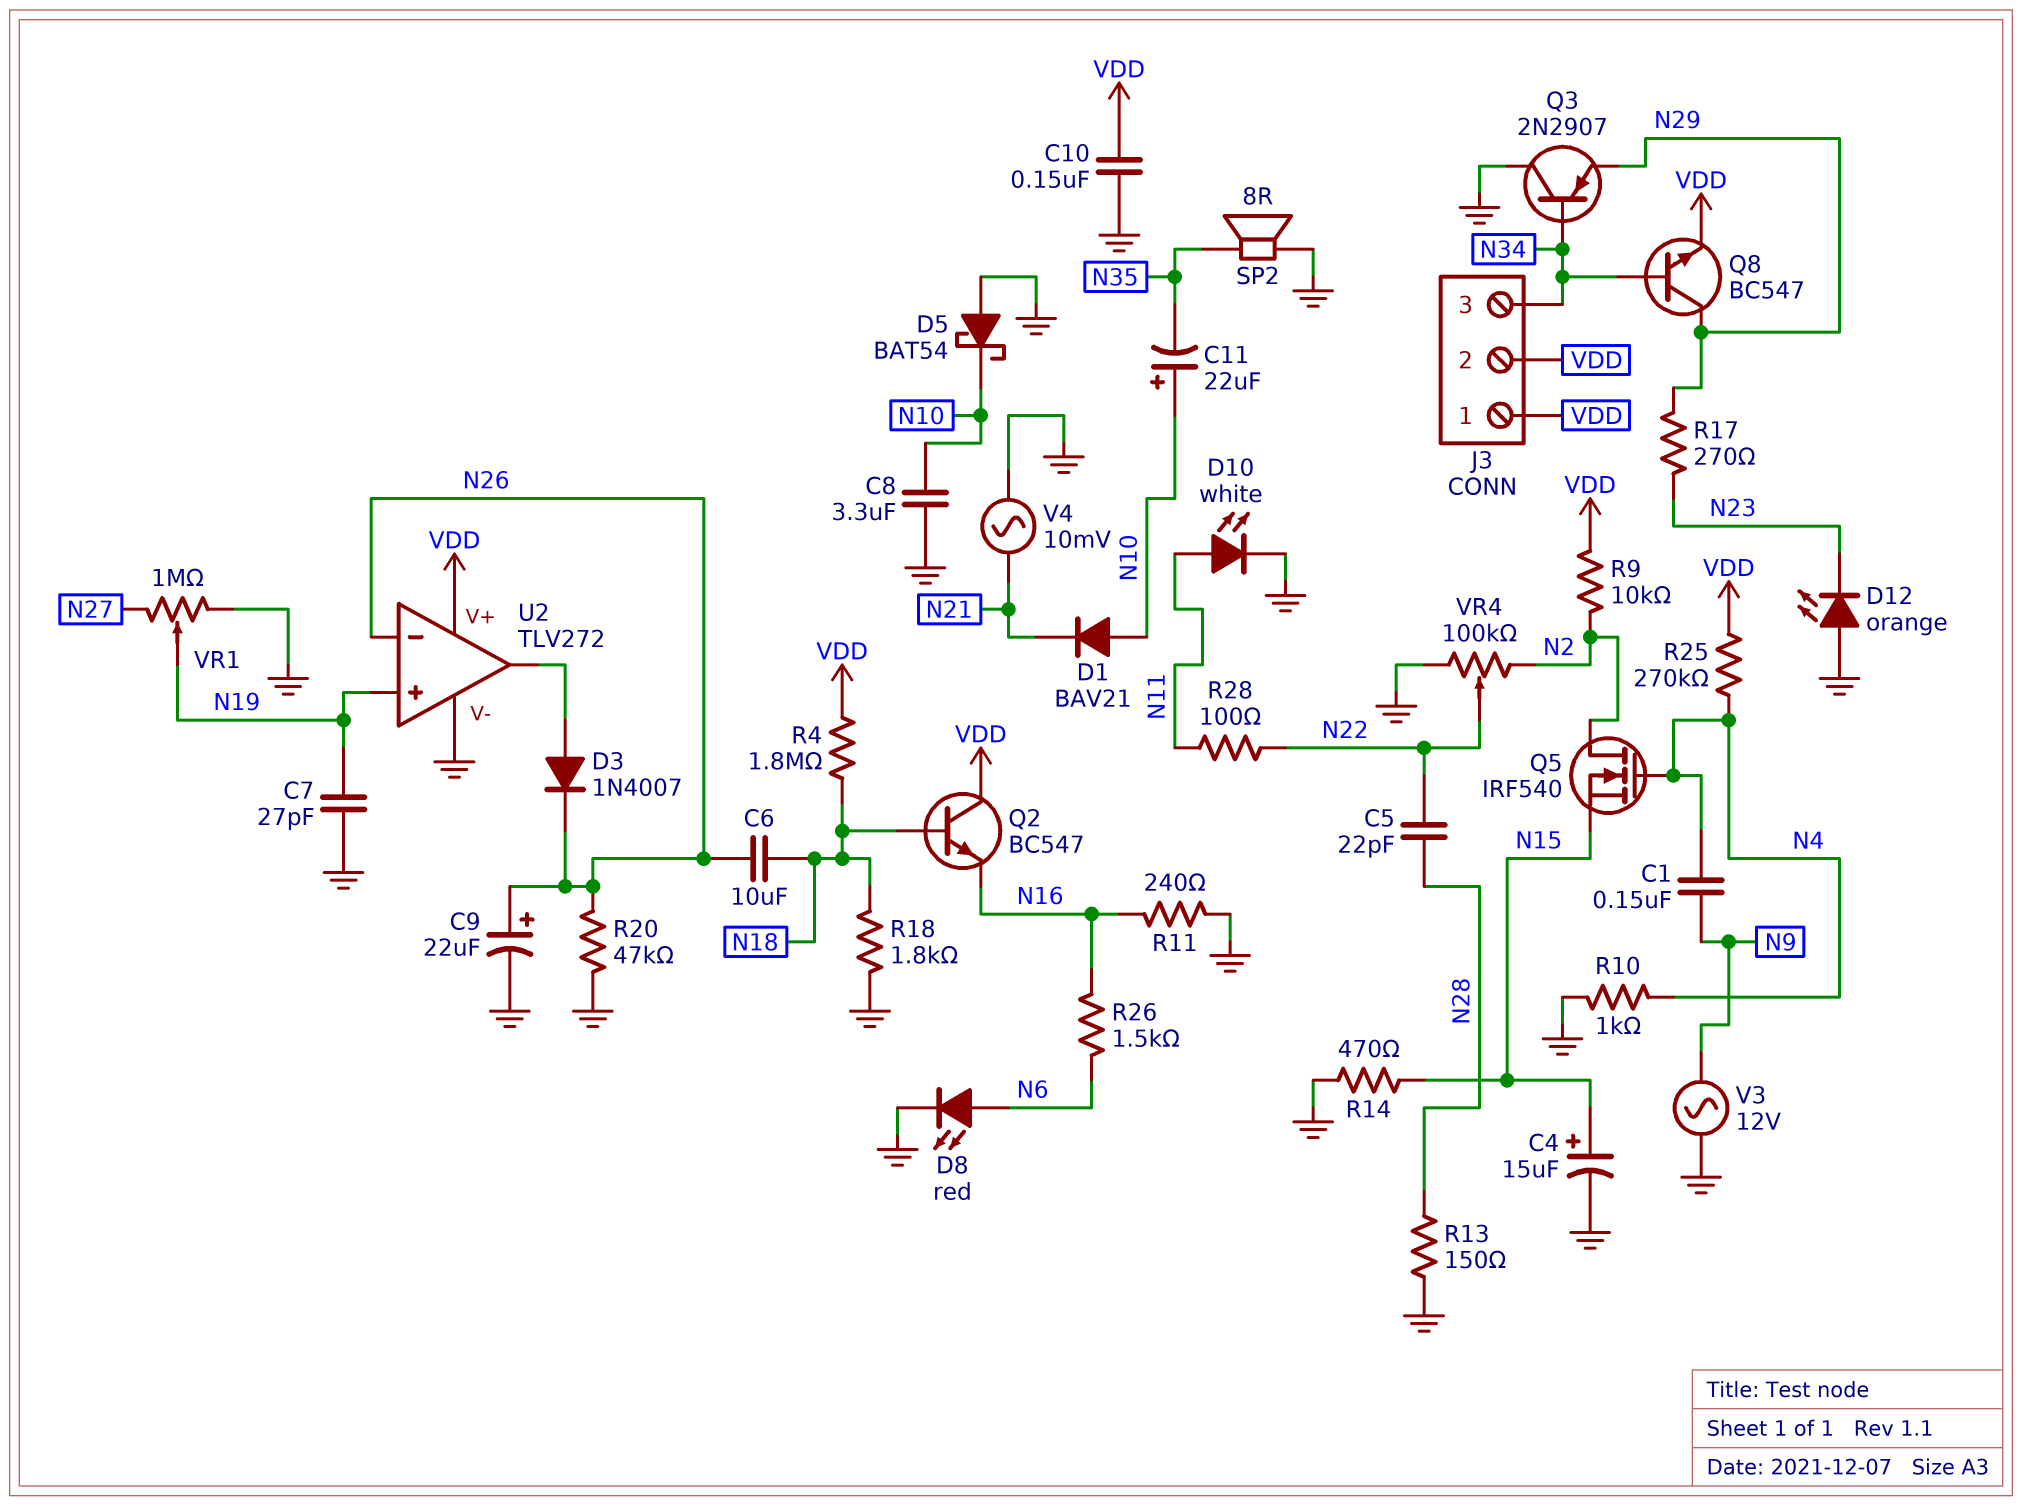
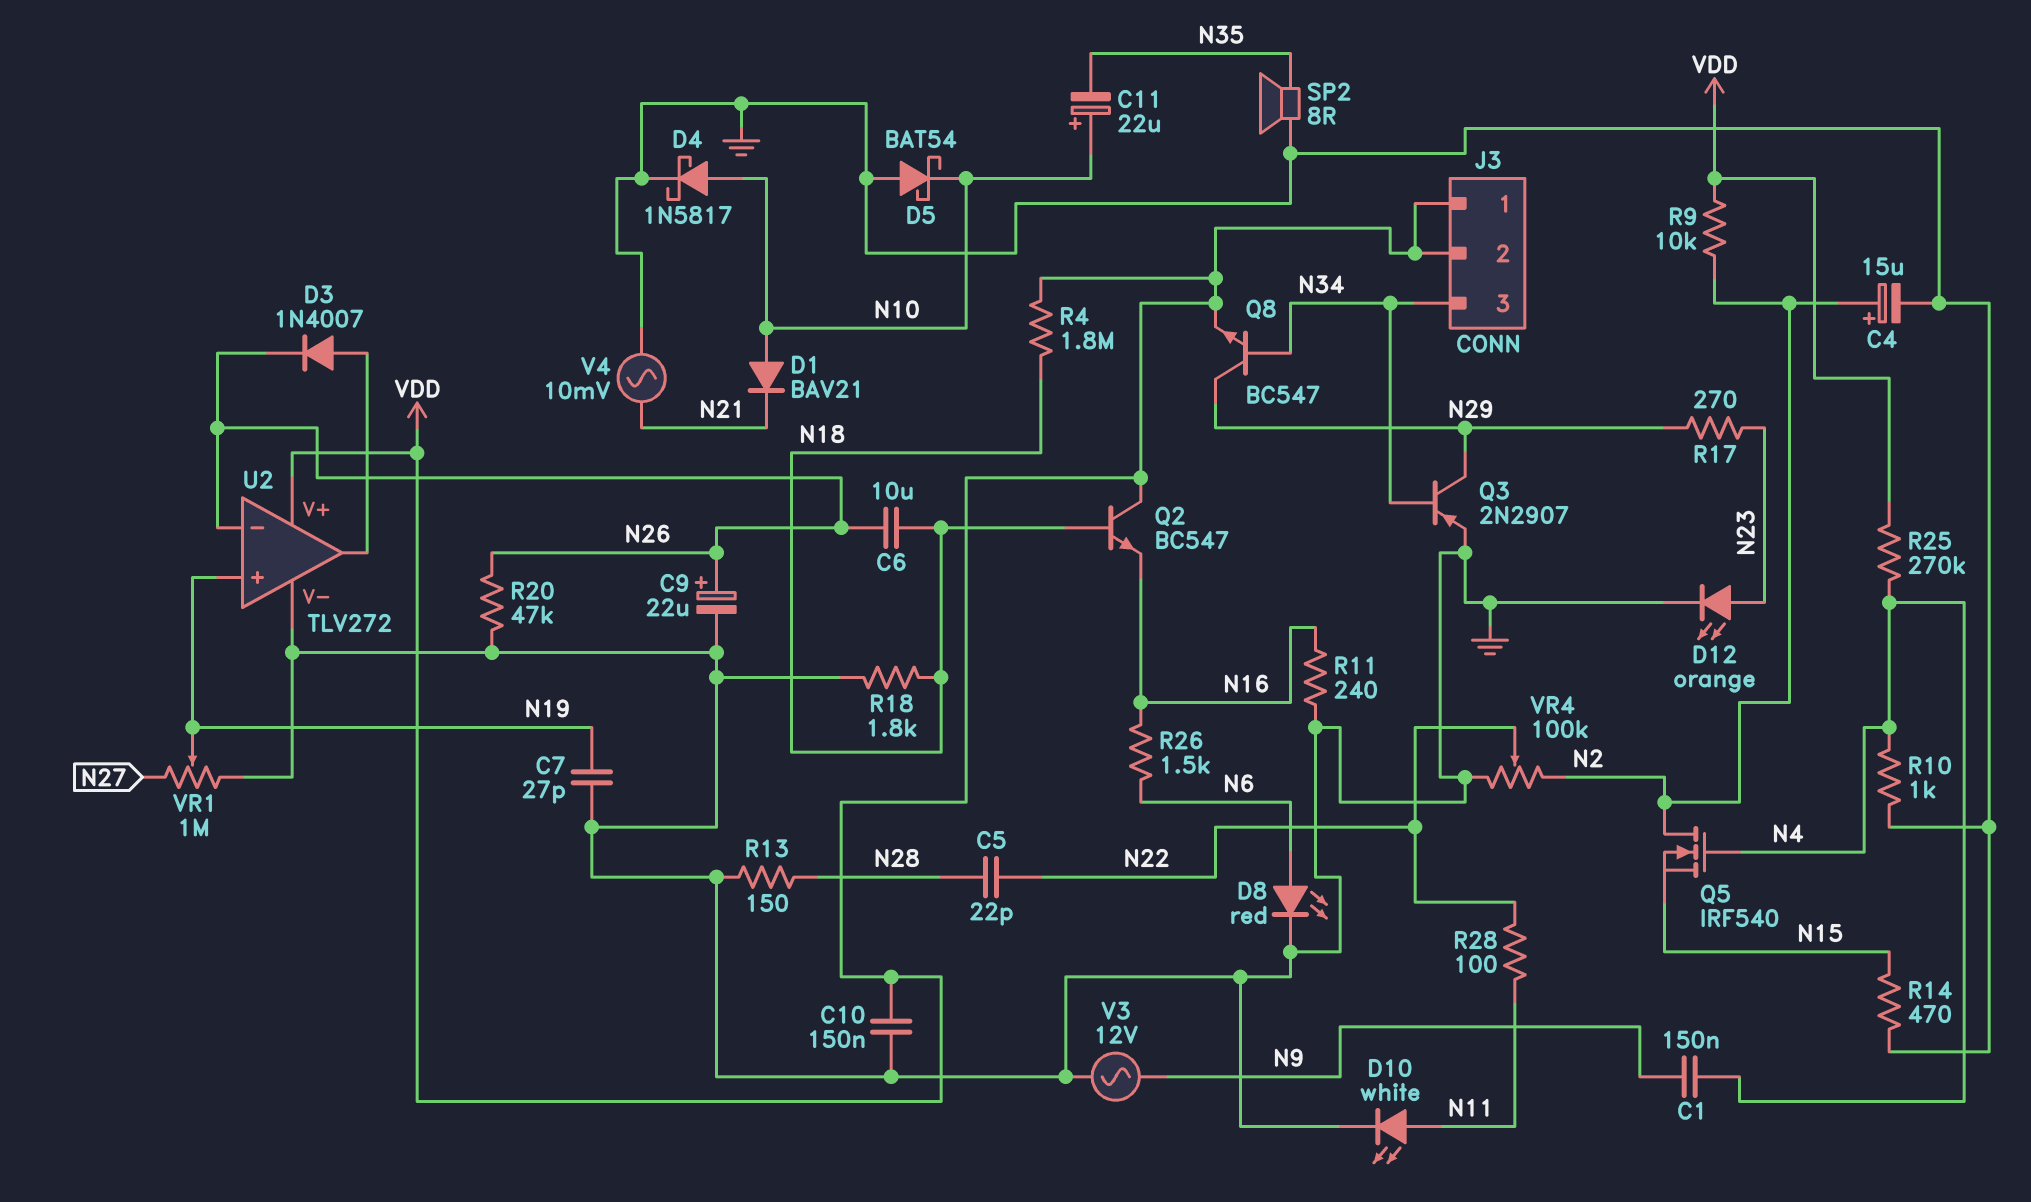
C4: 15uF (plus N15, minus GND) -> 15uF (plus N2, minus GND)
C8: 3.3uF (GND, N10) -> none
D4: none -> schottky 1N5817 (A N10, K GND)
D12: LED orange (A GND, K N23) -> LED orange (A N23, K GND)
Q3: PNP 2N2907 (B N34, C GND, E N29) -> PNP 2N2907 (B N34, C N29, E GND)

